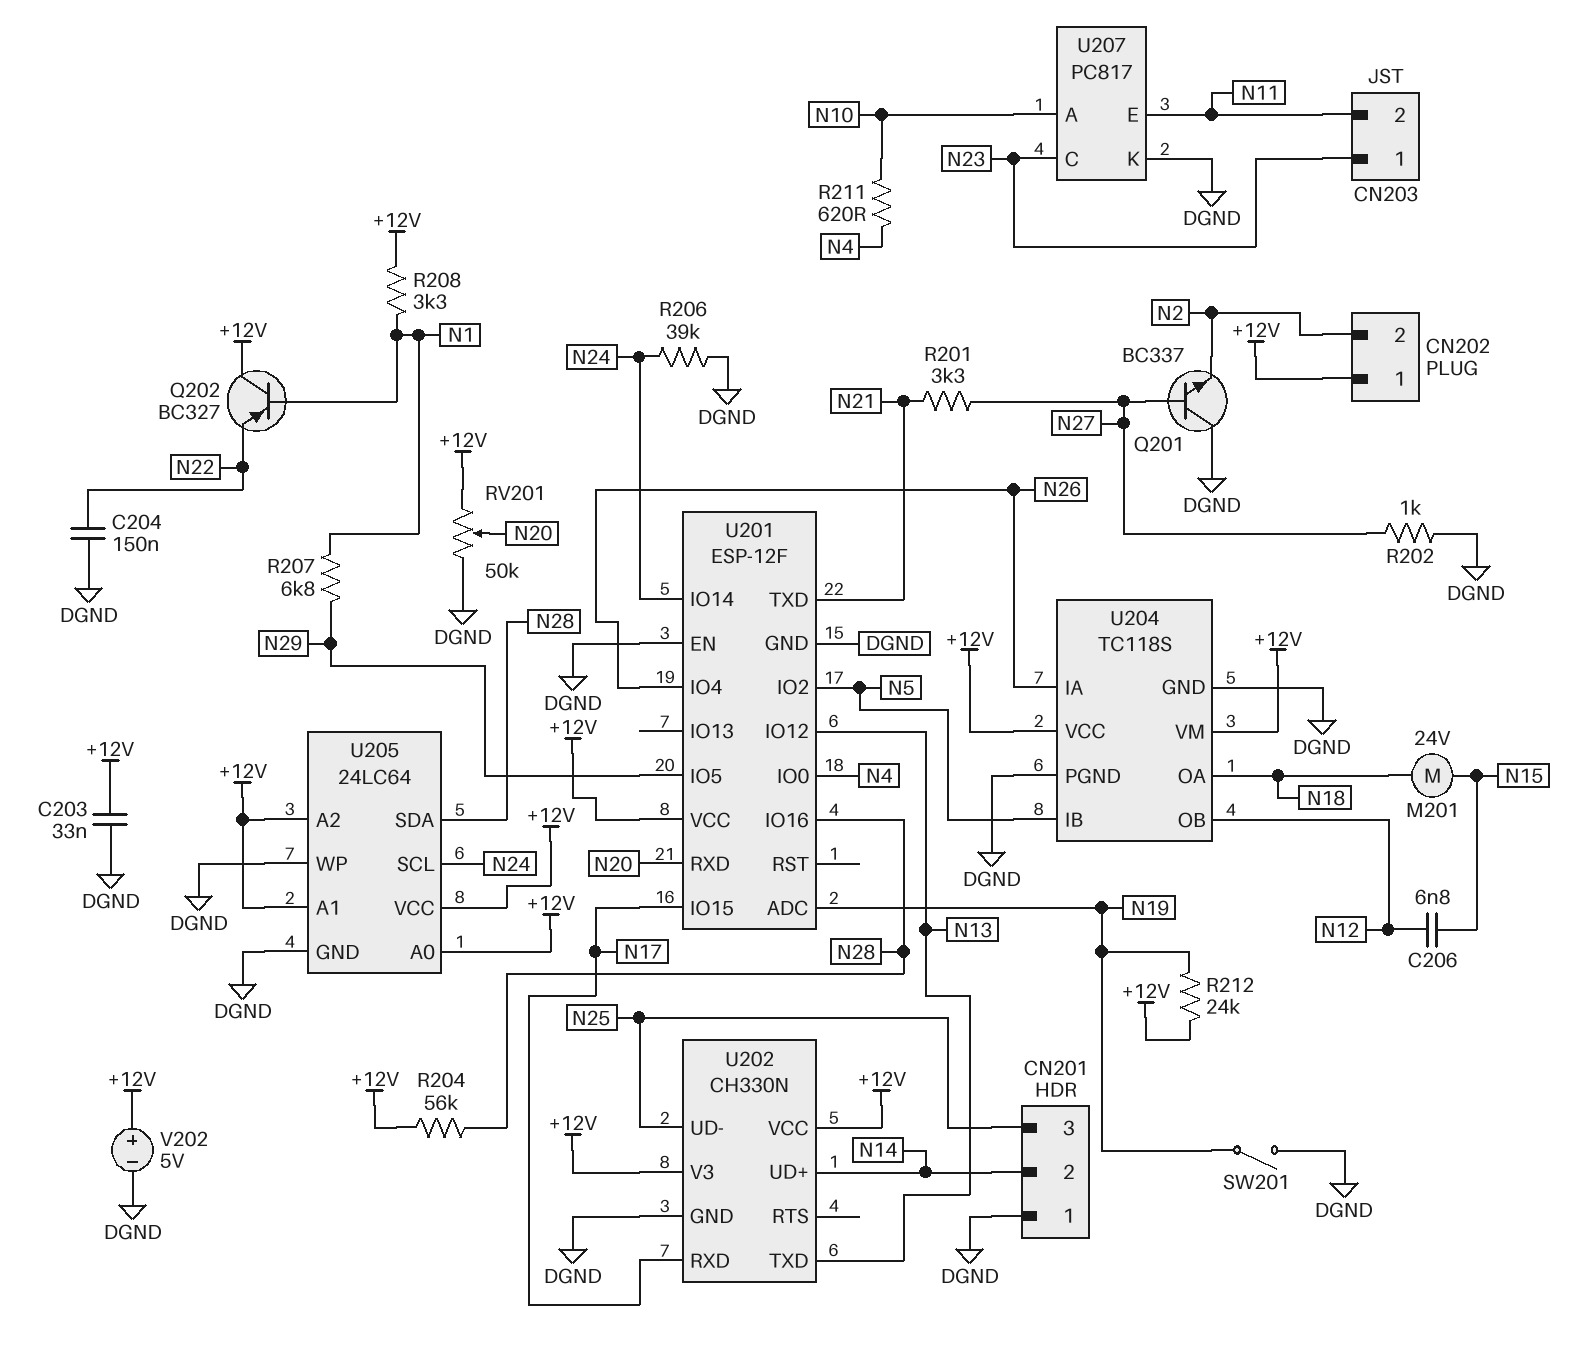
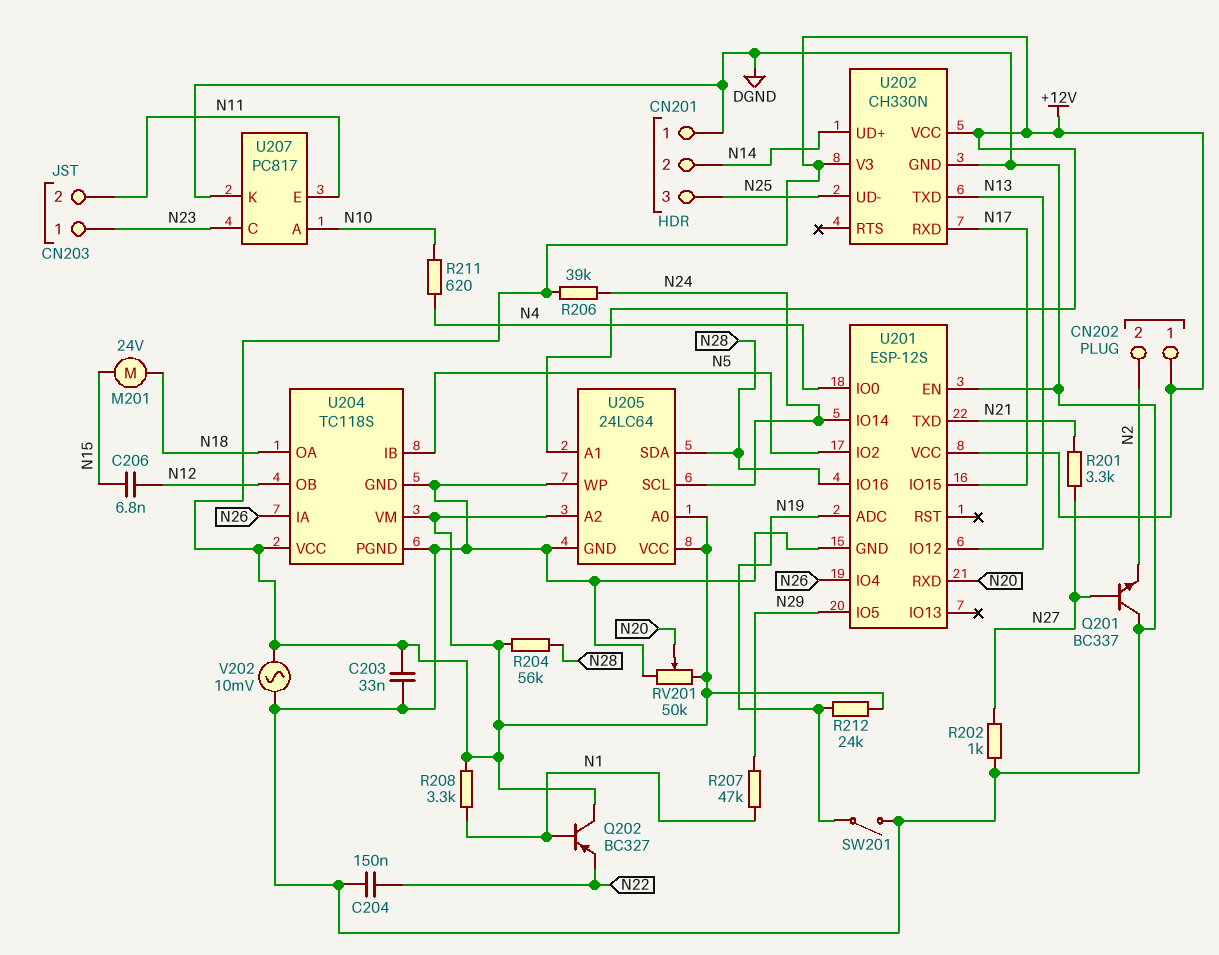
R206: 39k (DGND, N24) -> 39k (+12V, N24)
R207: 6.8k (N1, N29) -> 47k (N1, N29)
U201: ESP-12F -> ESP-12S
V202: 5V (plus +12V, minus DGND) -> AC 10mV (+12V, DGND)

